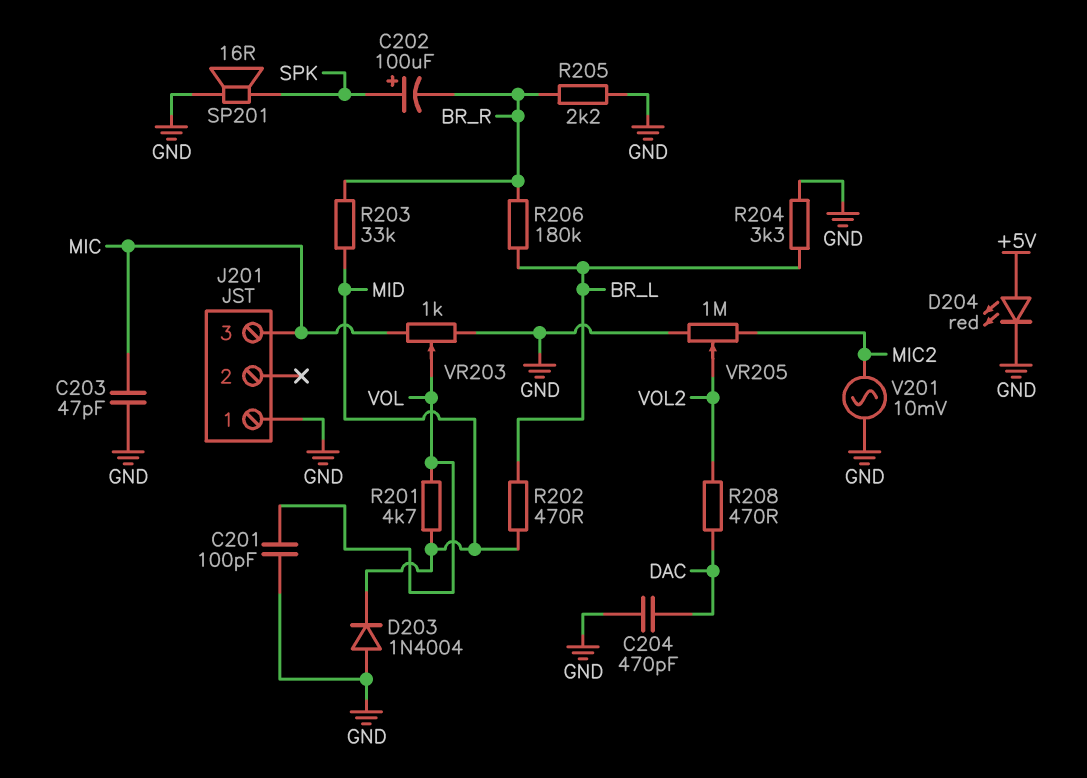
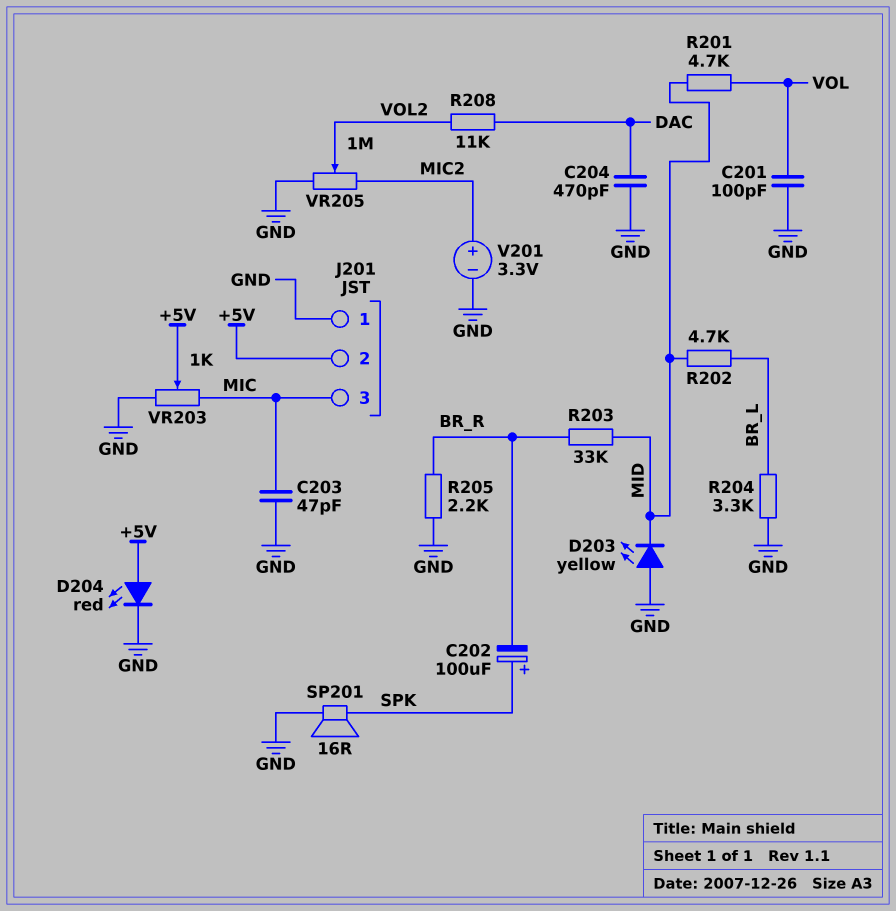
D203: diode 1N4004 (A GND, K MID) -> LED yellow (A GND, K MID)
J201 pin 2: none -> +5V
R202: 470 (BR_L, MID) -> 4.7k (BR_L, MID)
R206: 180k (BR_L, BR_R) -> none
R208: 470 (DAC, VOL2) -> 11k (DAC, VOL2)
V201: AC 10mV (GND, MIC2) -> 3.3V (plus MIC2, minus GND)
VR203: 1k (GND, MIC, wiper VOL) -> 1k (GND, MIC, wiper +5V)

